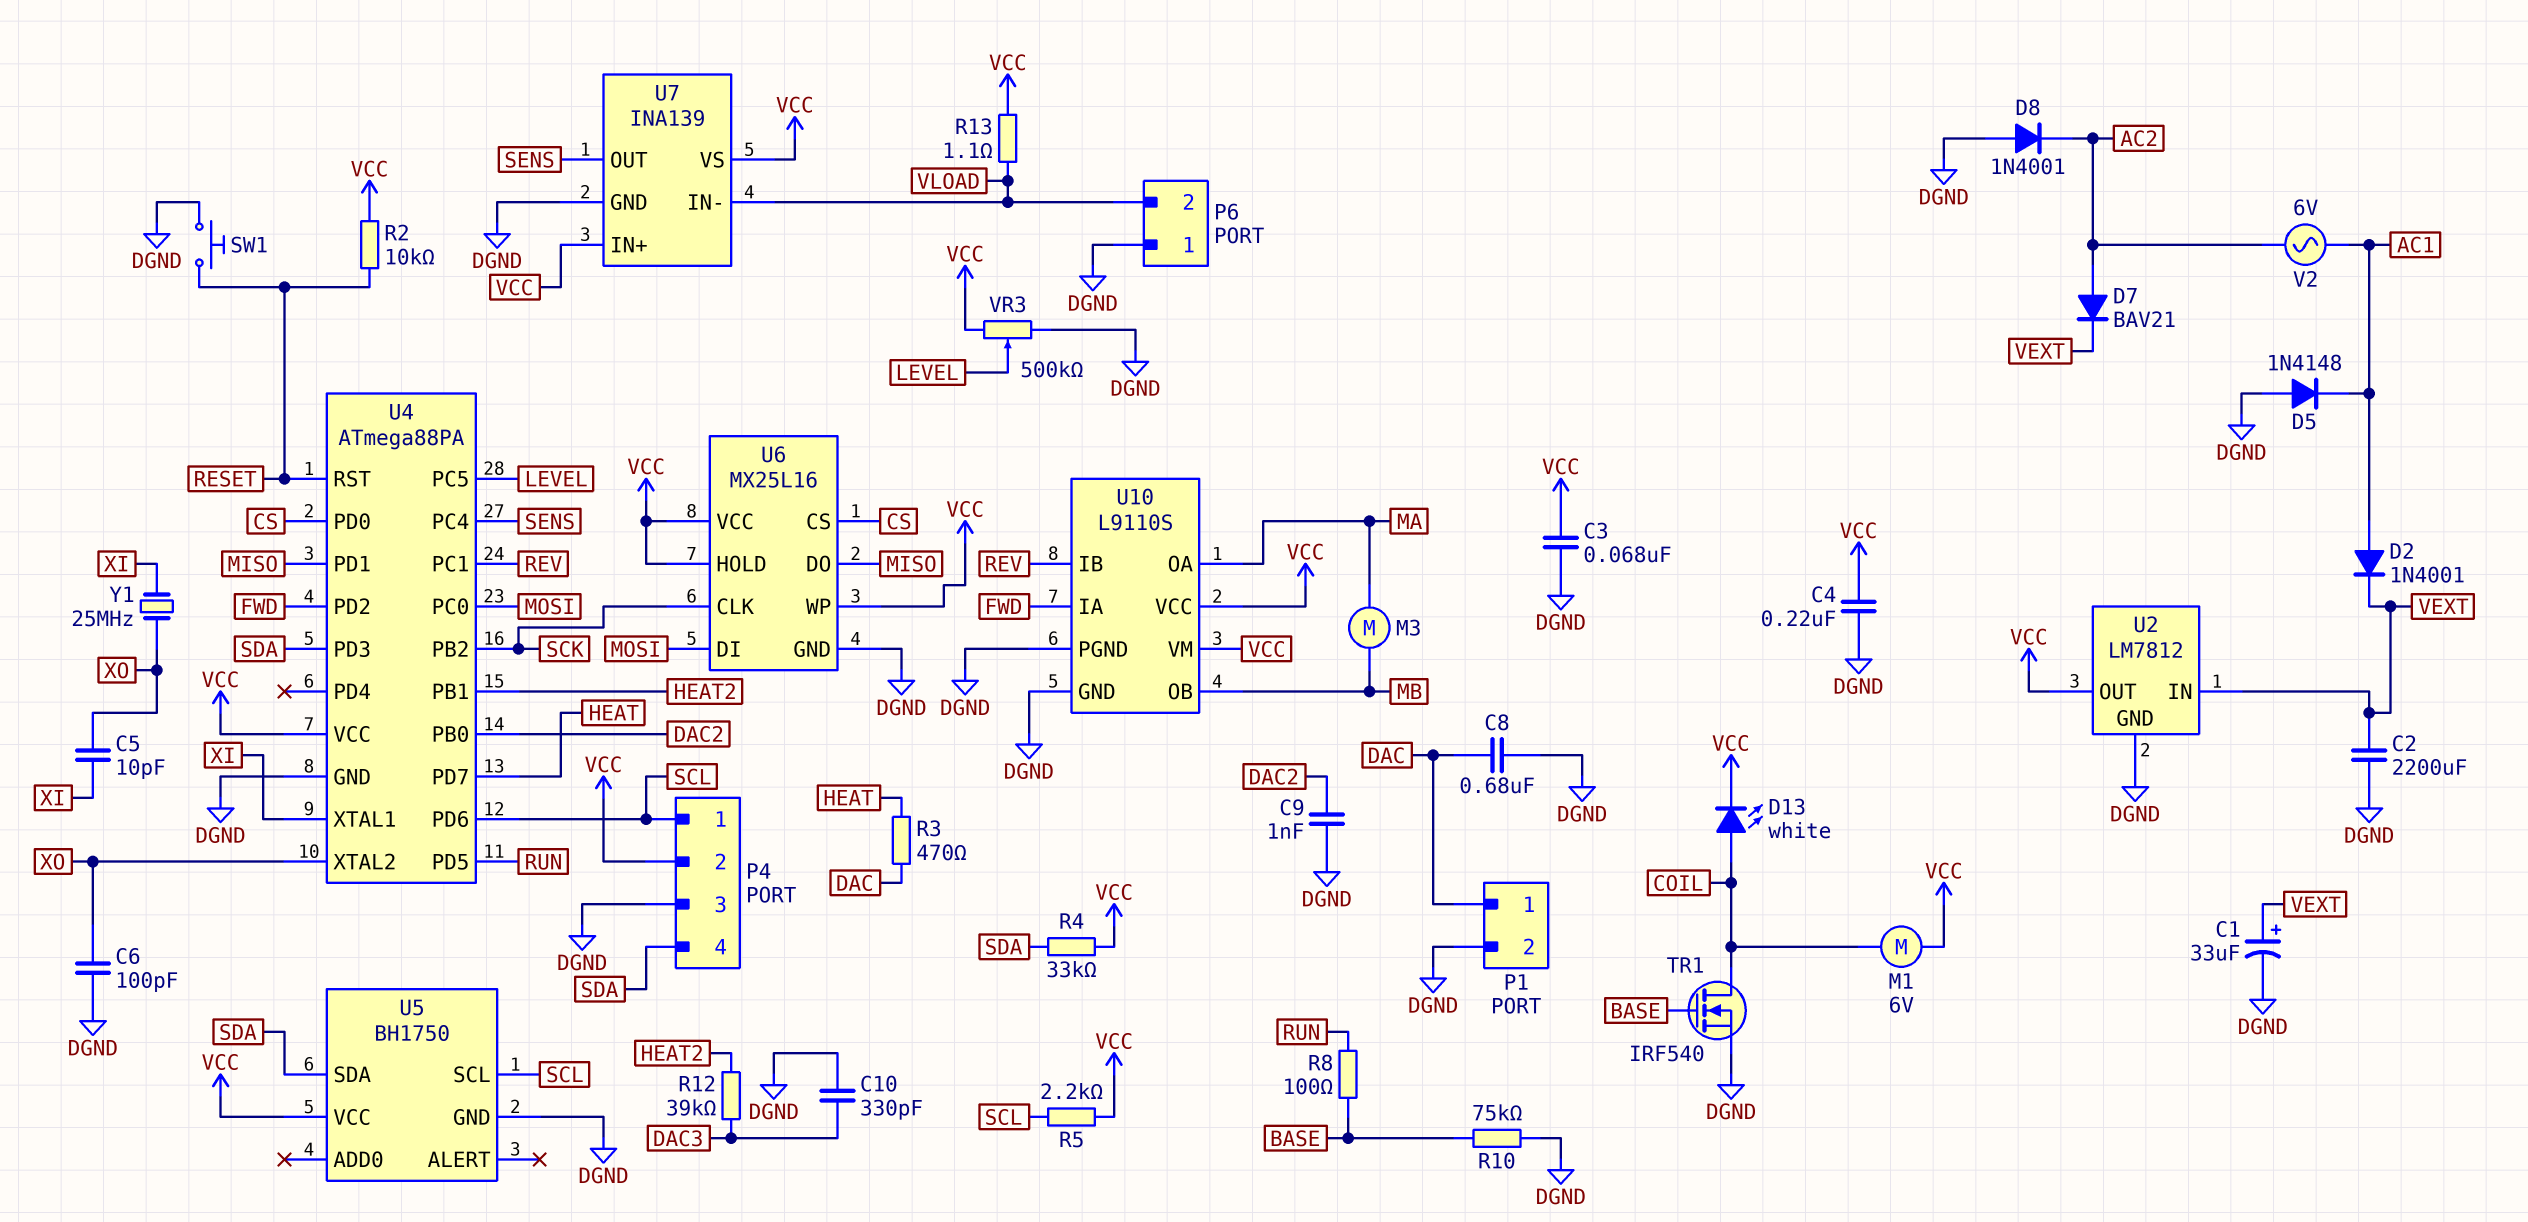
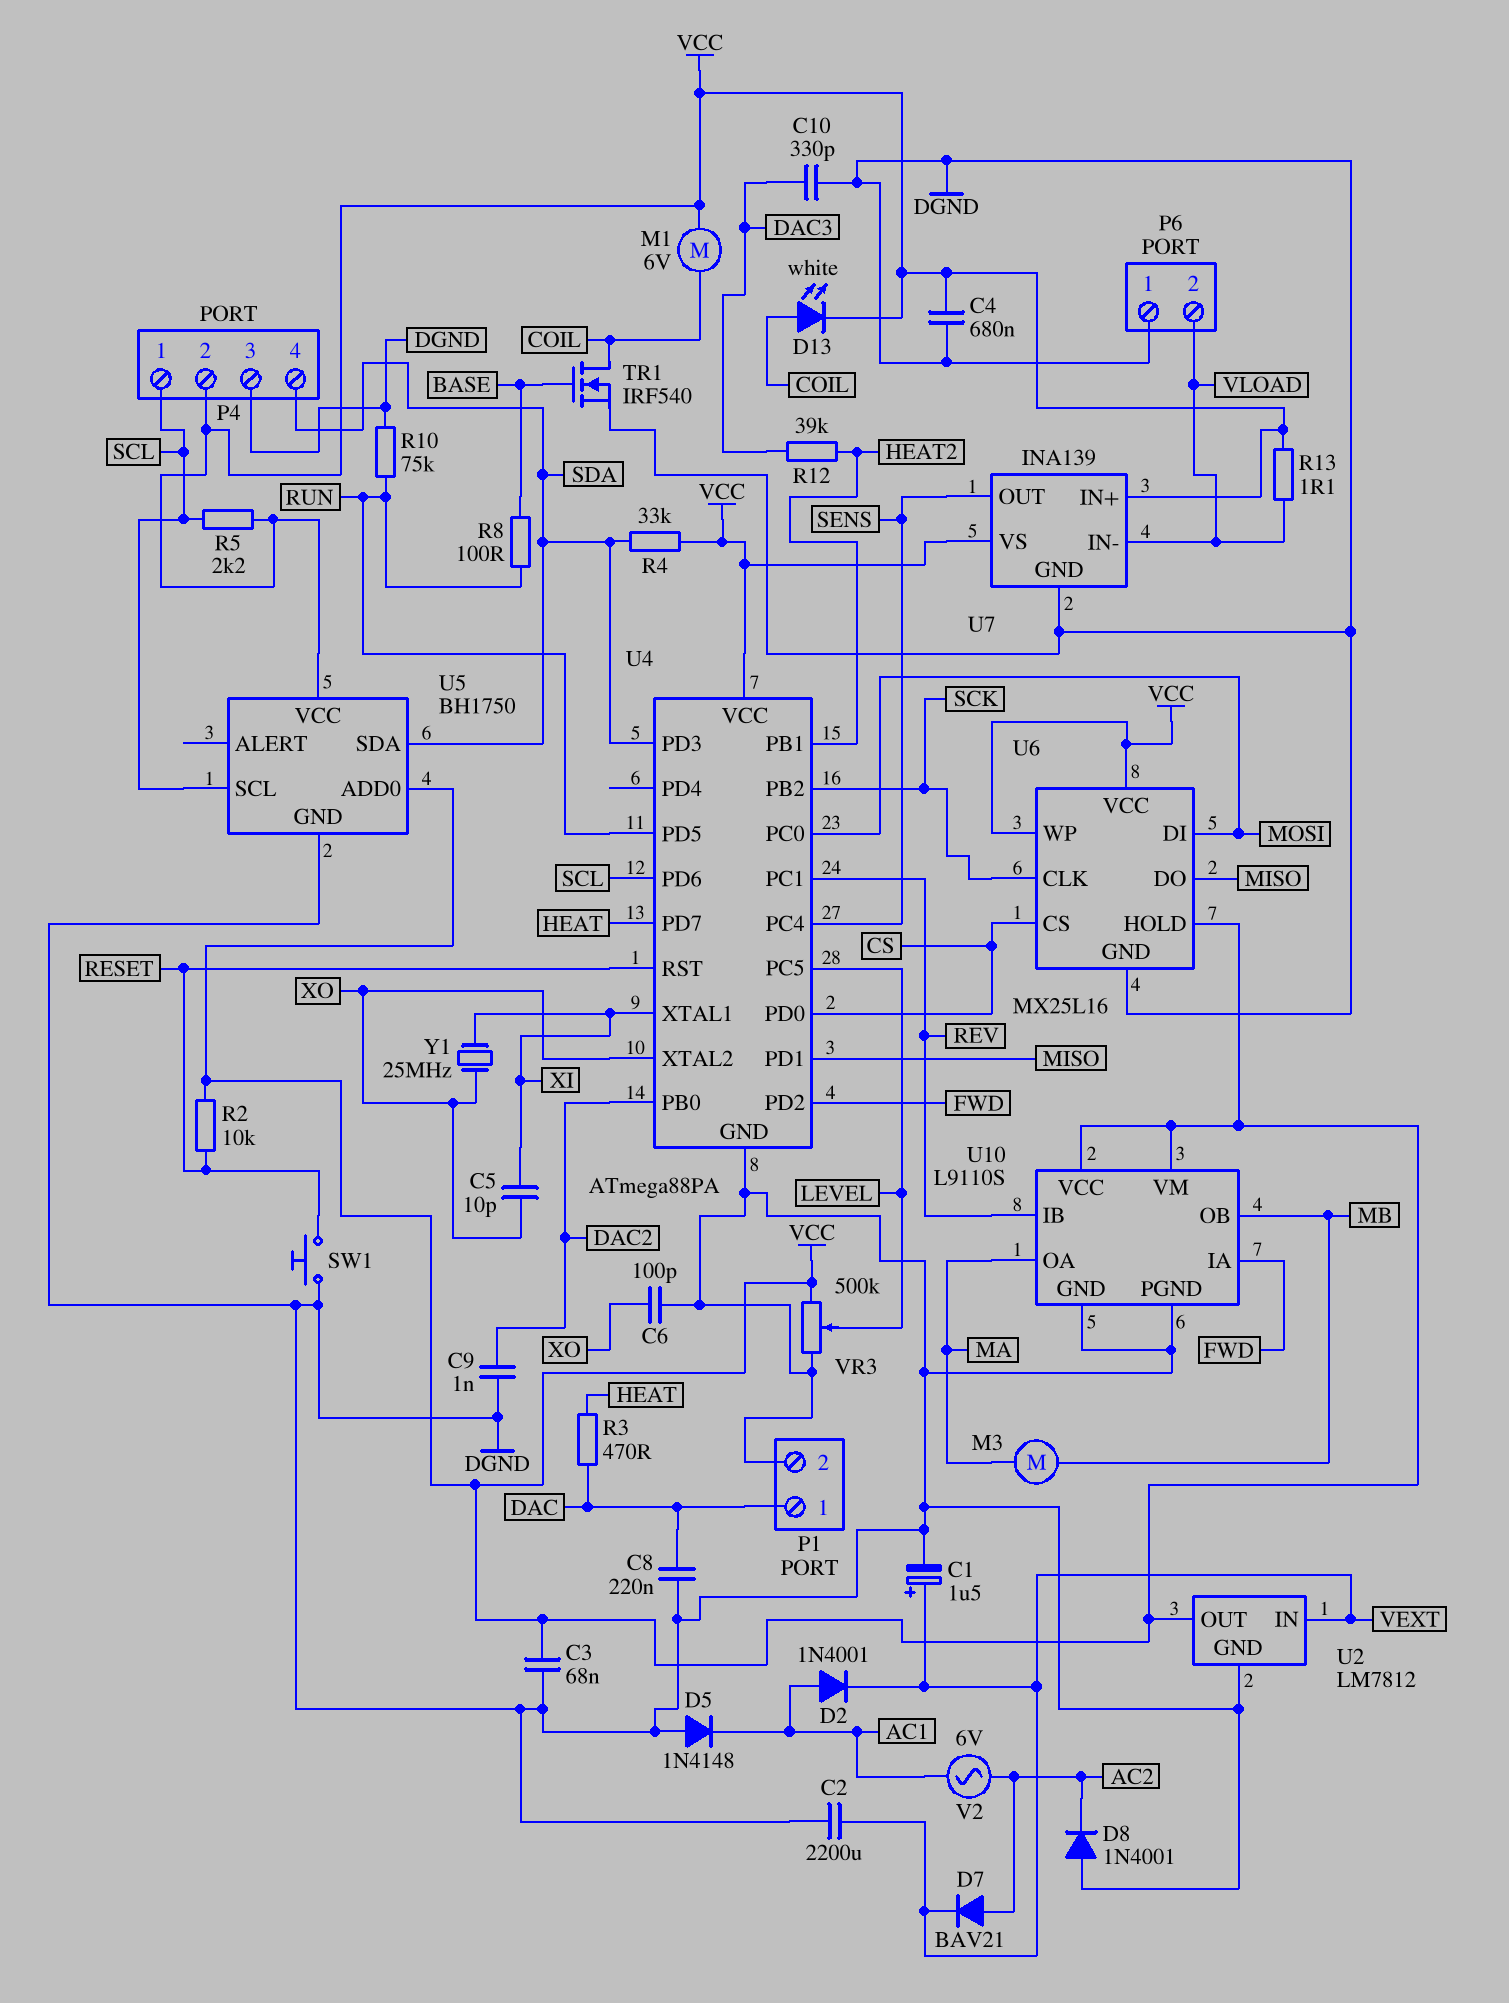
C1: 33uF (plus VEXT, minus DGND) -> 1.5uF (plus VEXT, minus DGND)
C4: 220nF (DGND, VCC) -> 680nF (DGND, VCC)
C8: 680nF (DAC, DGND) -> 220nF (DAC, DGND)
R10: 75k (BASE, DGND) -> 75k (DGND, RUN)
U5 pin ADD0: none -> VCC

